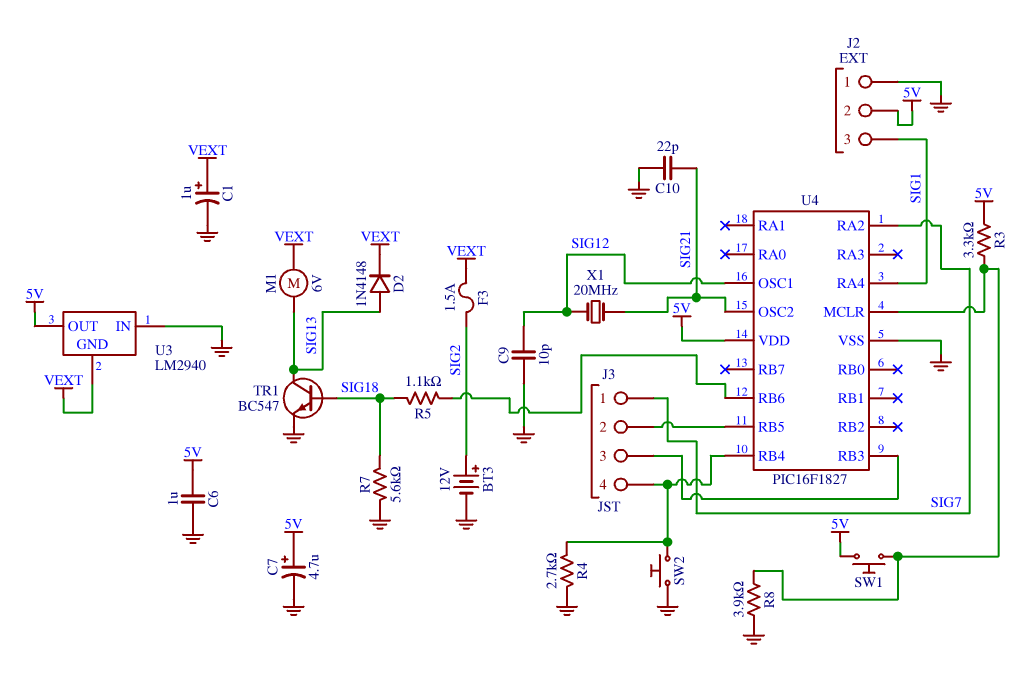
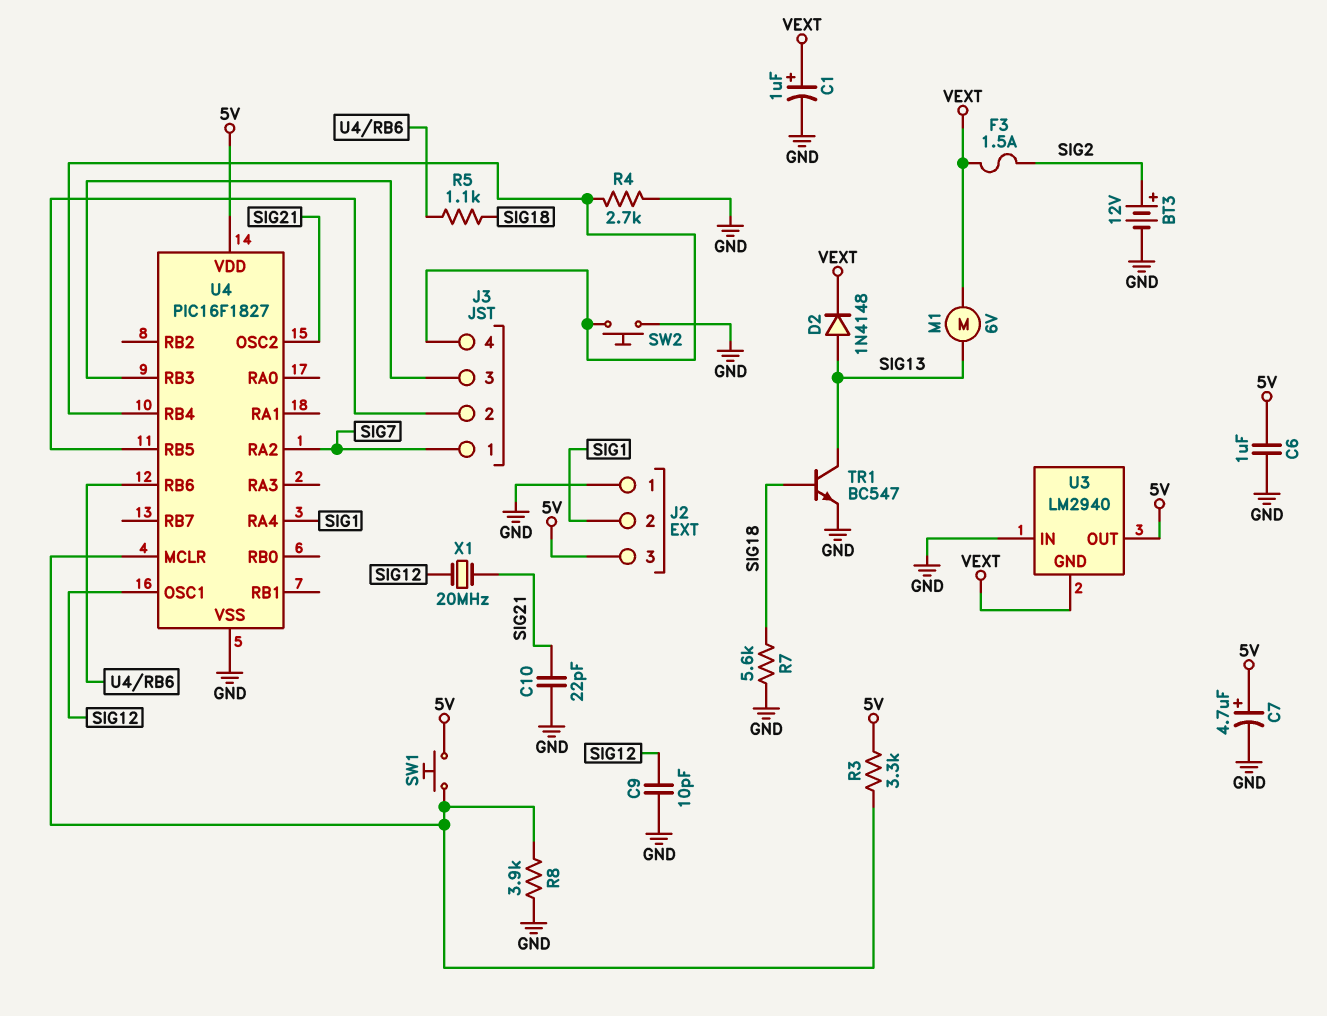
J2 pin 2: 5V -> SIG1
J2 pin 3: SIG1 -> 5V

